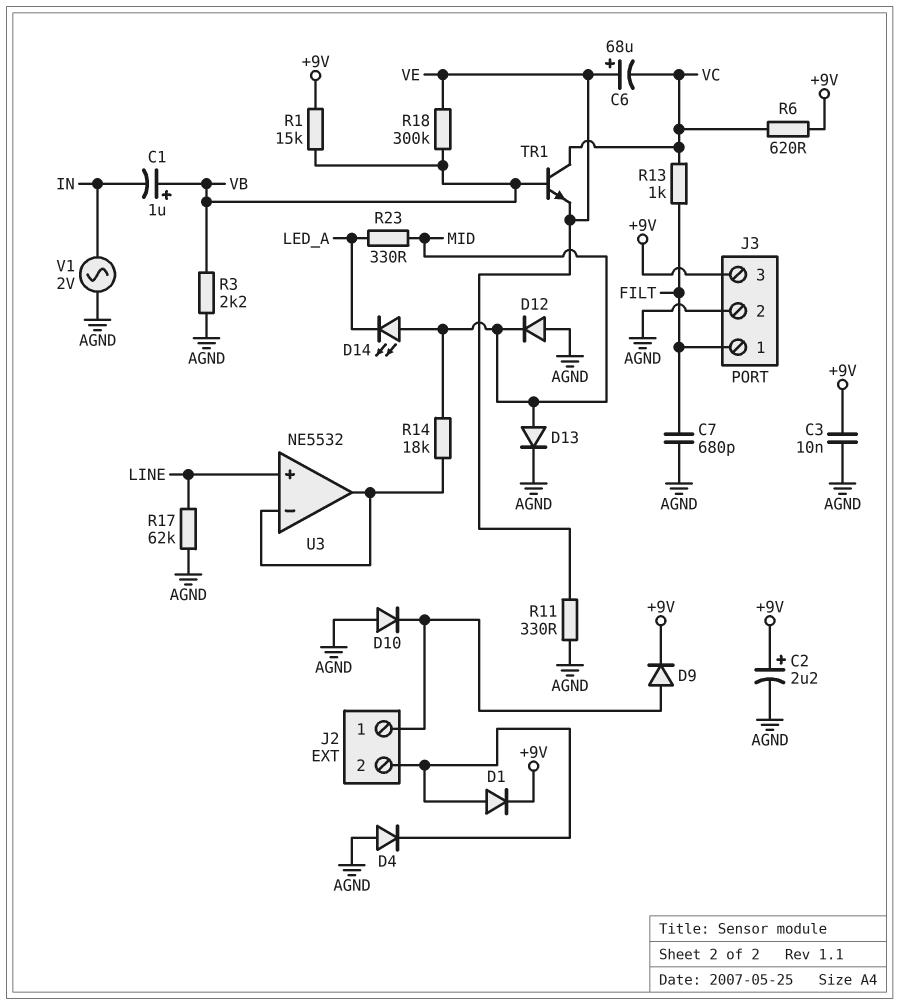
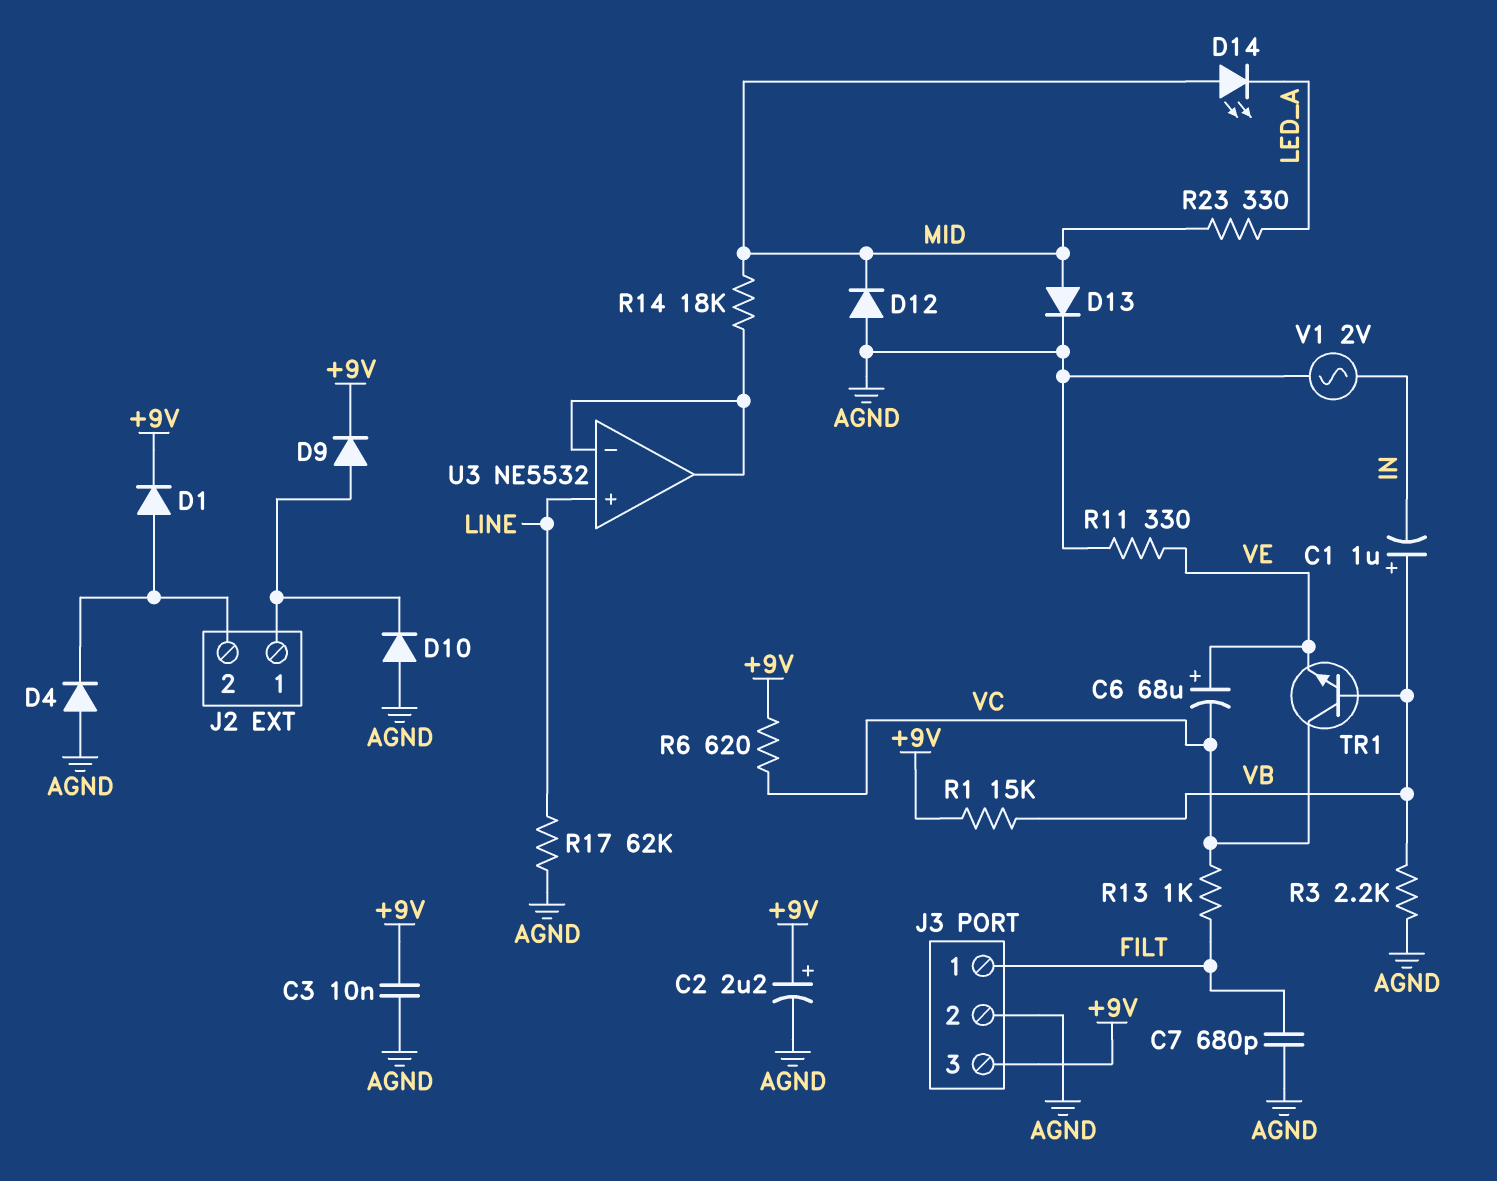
R18: 300k (VB, VE) -> none

